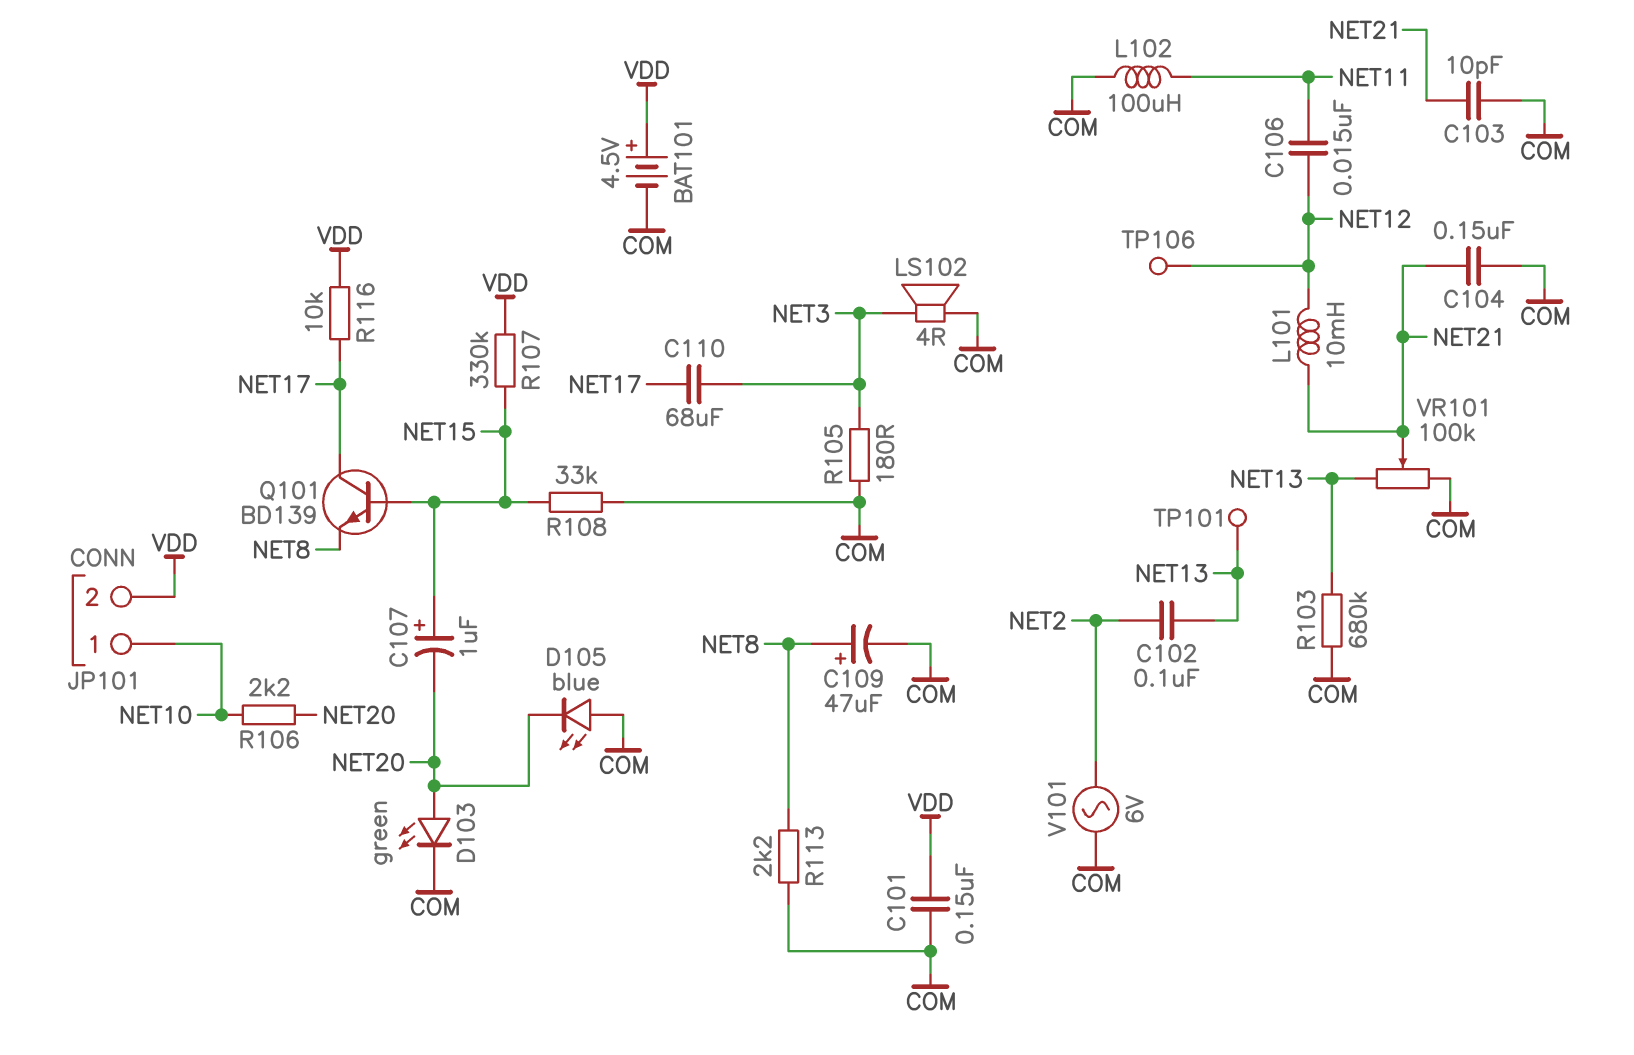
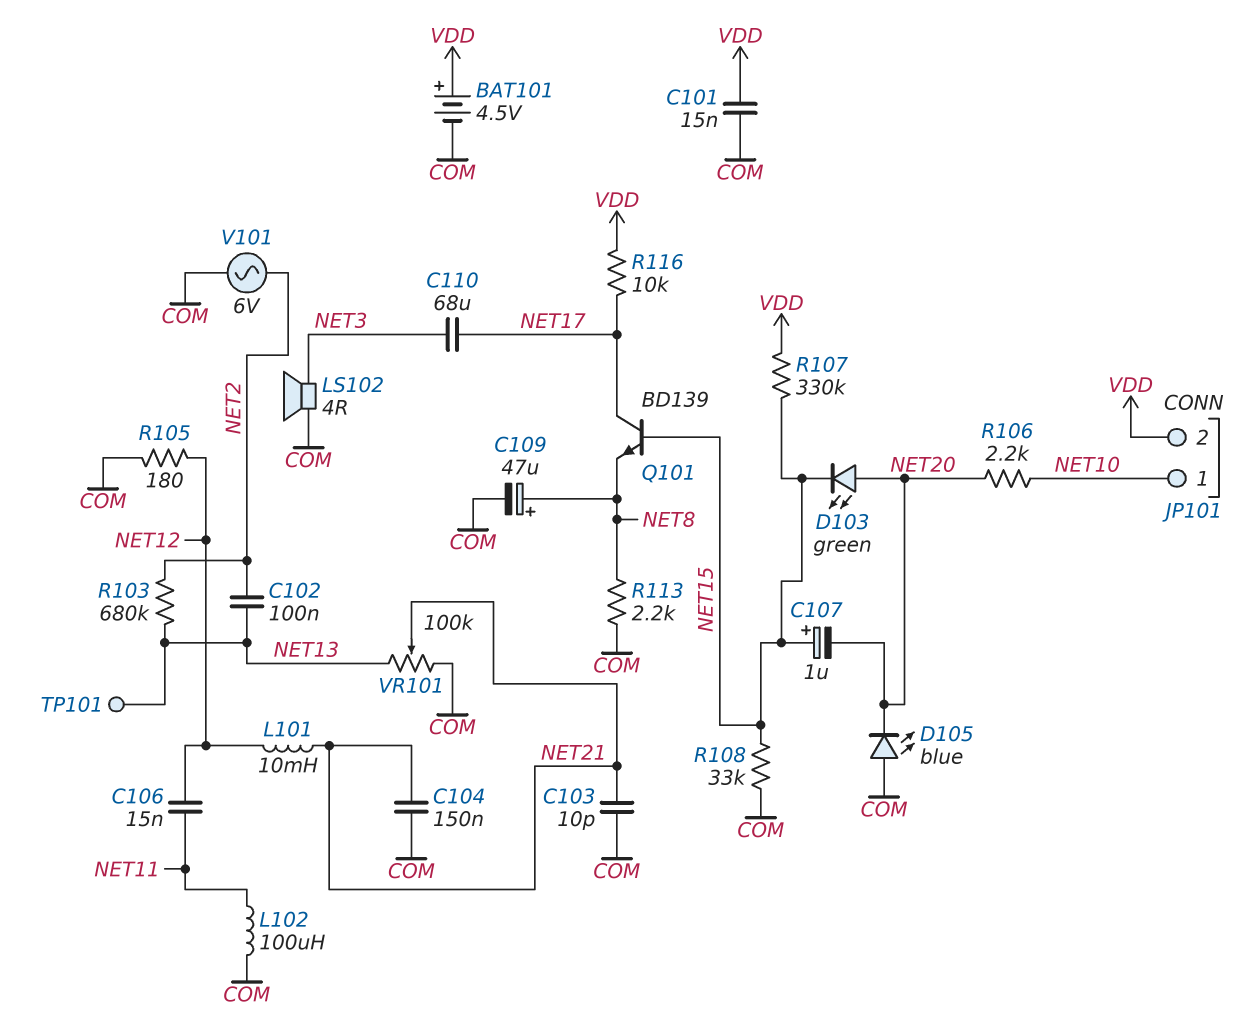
C101: 150nF (COM, VDD) -> 15nF (COM, VDD)
D103: LED green (A NET20, K COM) -> LED green (A NET20, K NET15)
R103: 680k (COM, NET13) -> 680k (NET2, NET13)
R105: 180 (COM, NET3) -> 180 (COM, NET12)
TP106: test point (NET12) -> none

